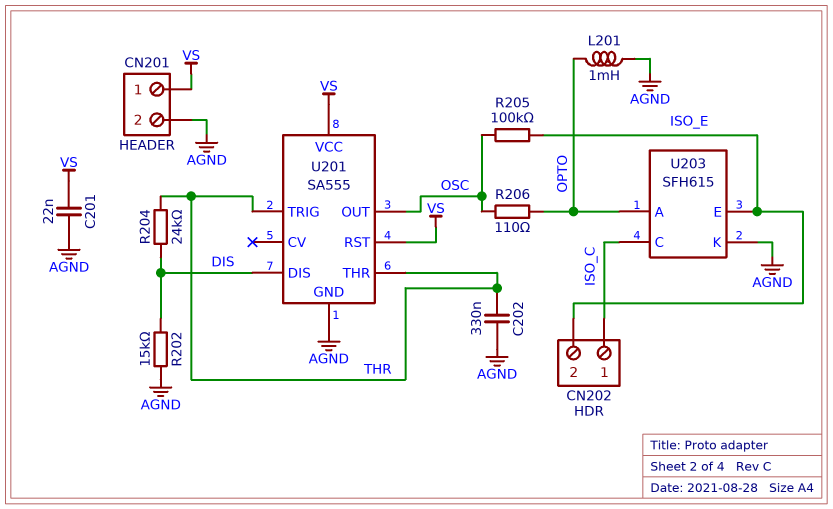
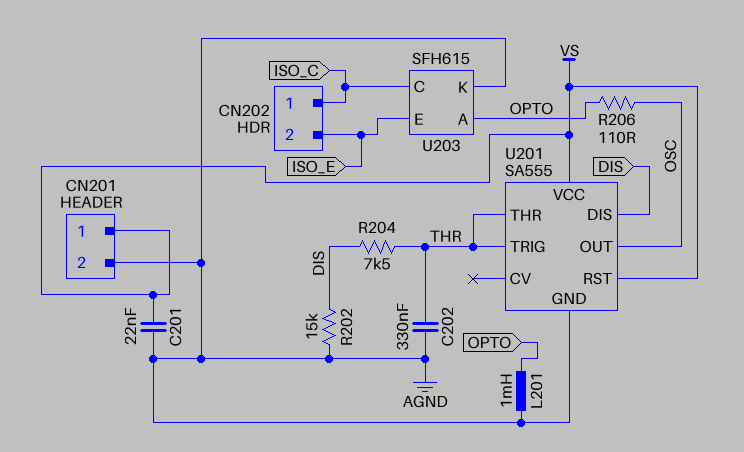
R204: 24k (DIS, THR) -> 7.5k (DIS, THR)
R205: 100k (ISO_E, OSC) -> none

